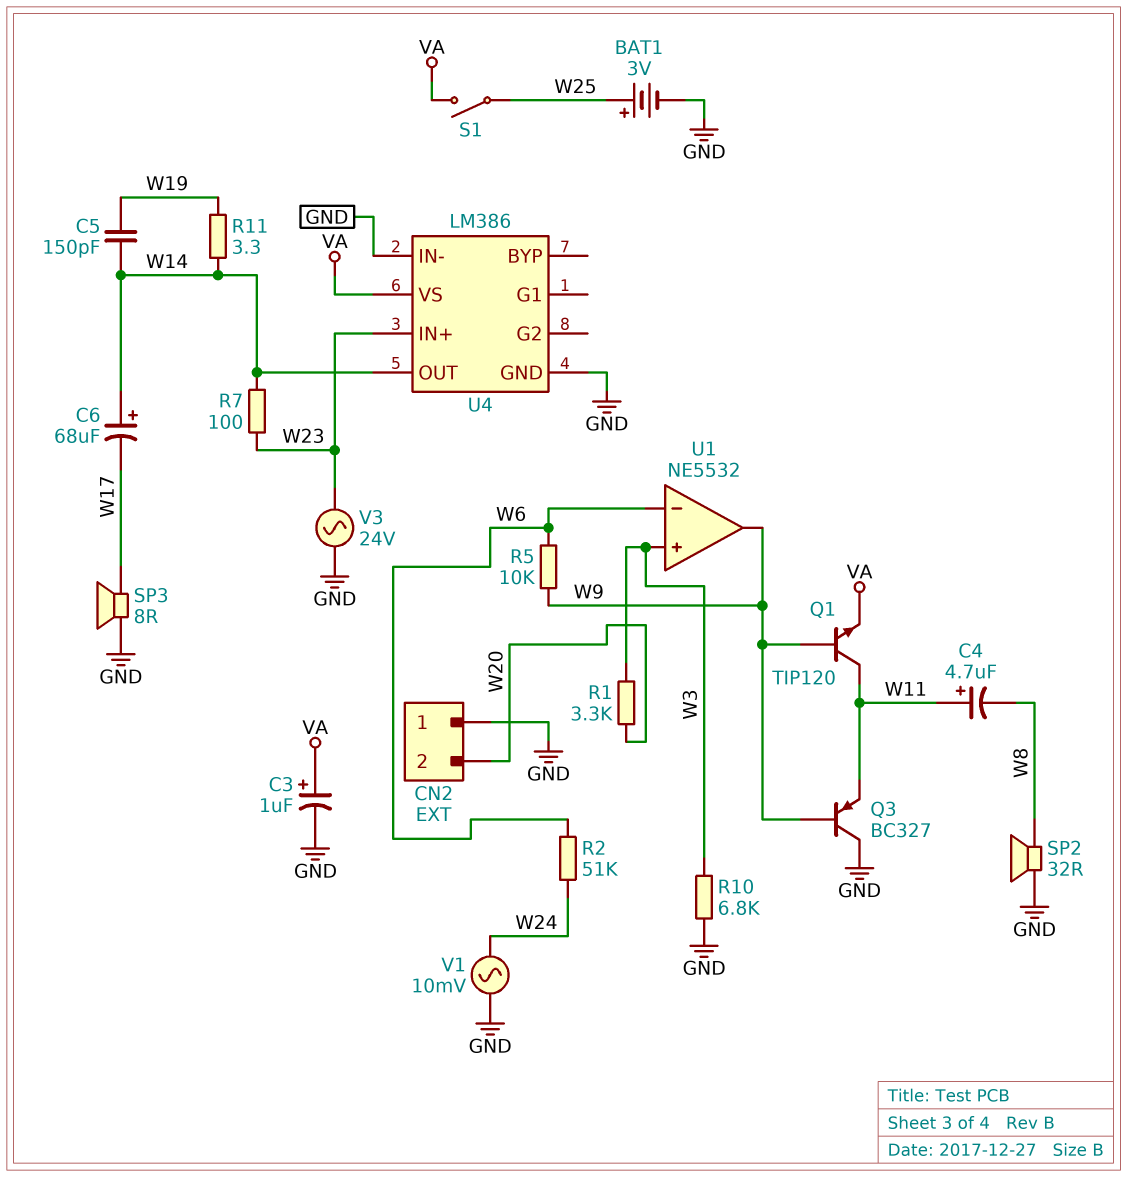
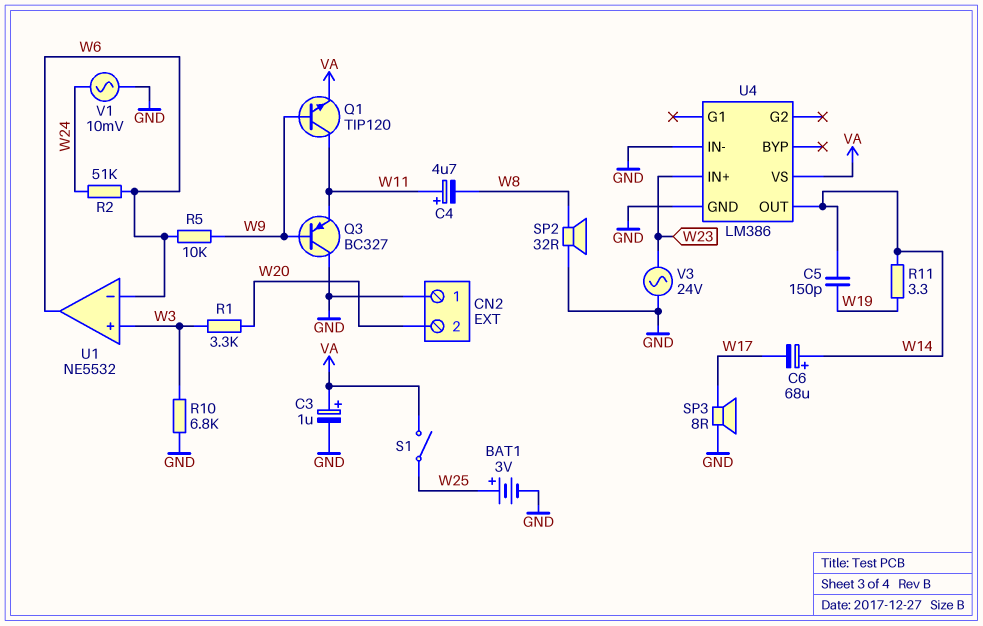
R7: 100 (W14, W23) -> none
U1 pin out: W9 -> W6

